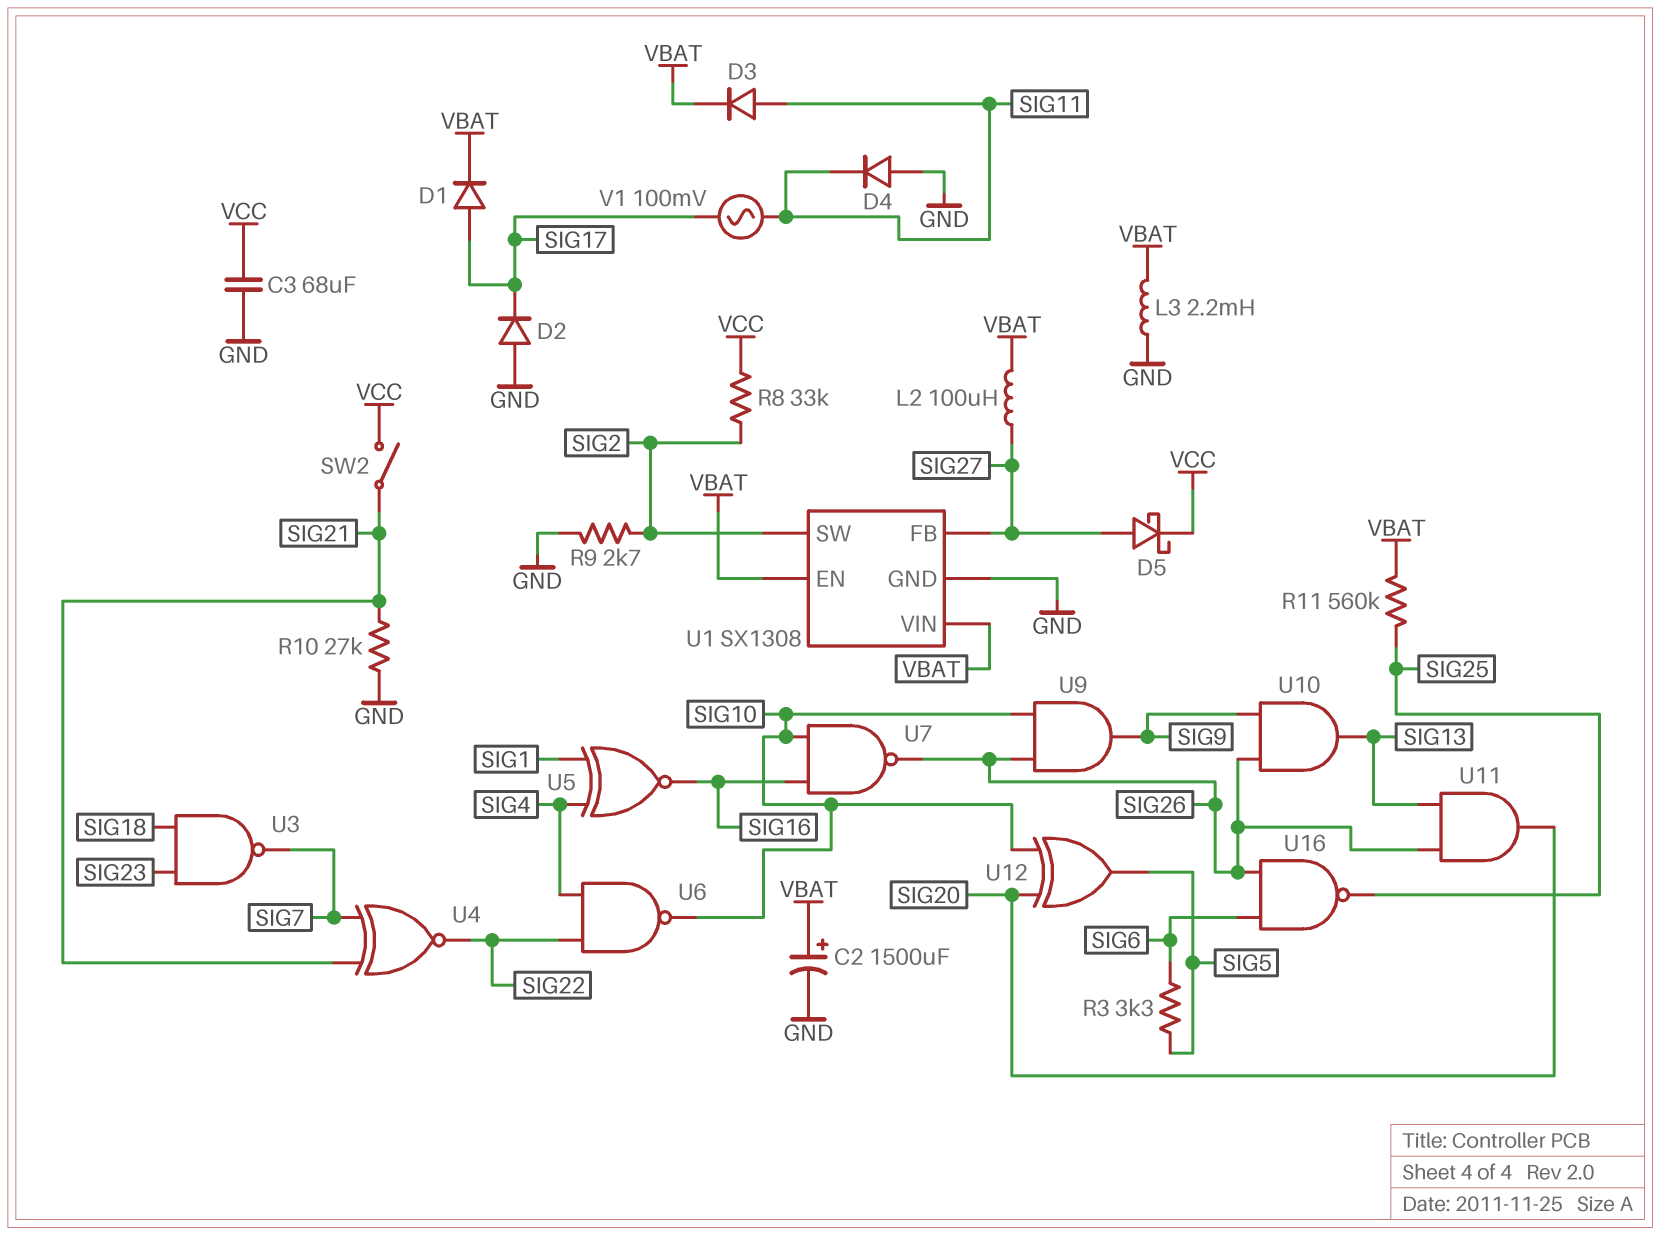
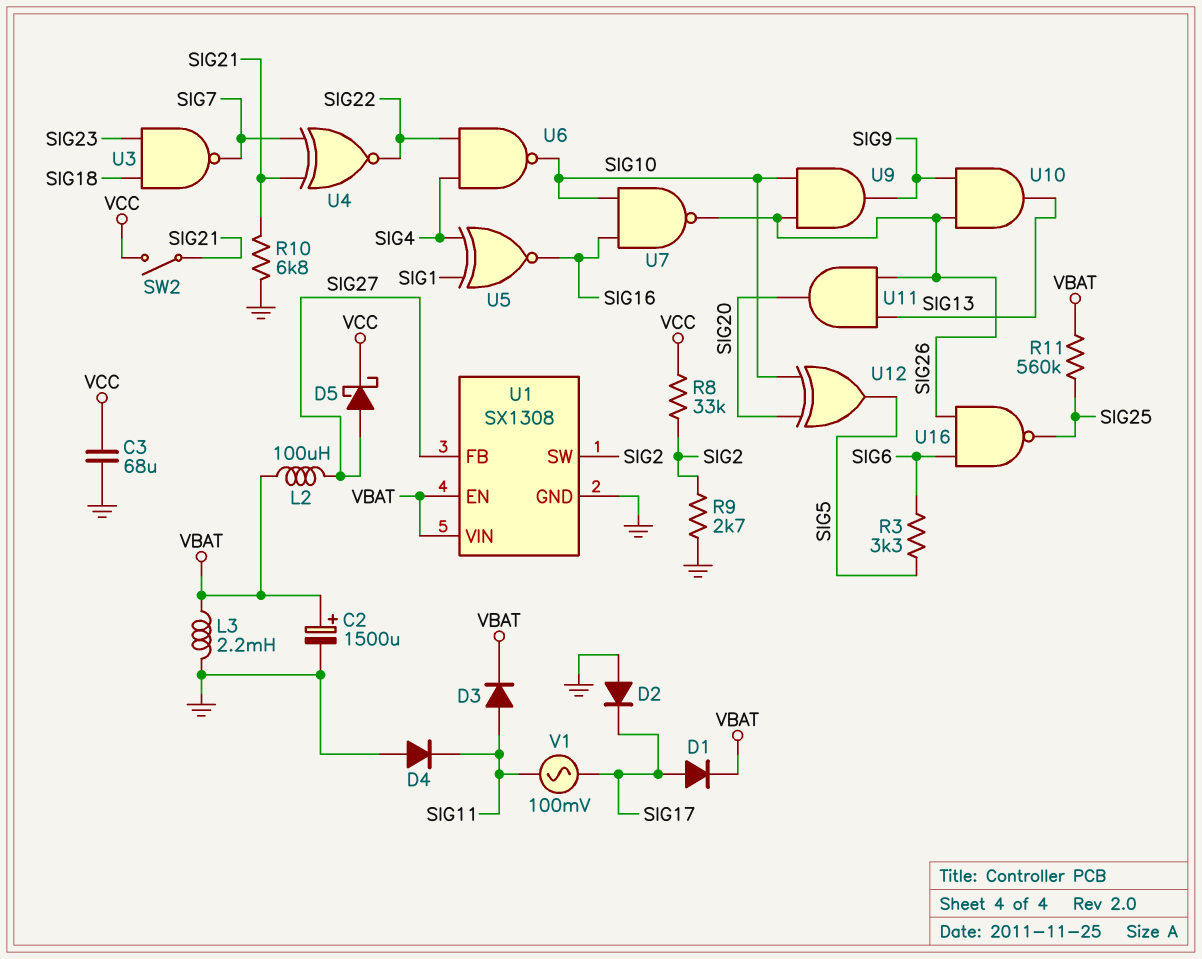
R10: 27k (GND, SIG21) -> 6.8k (GND, SIG21)

